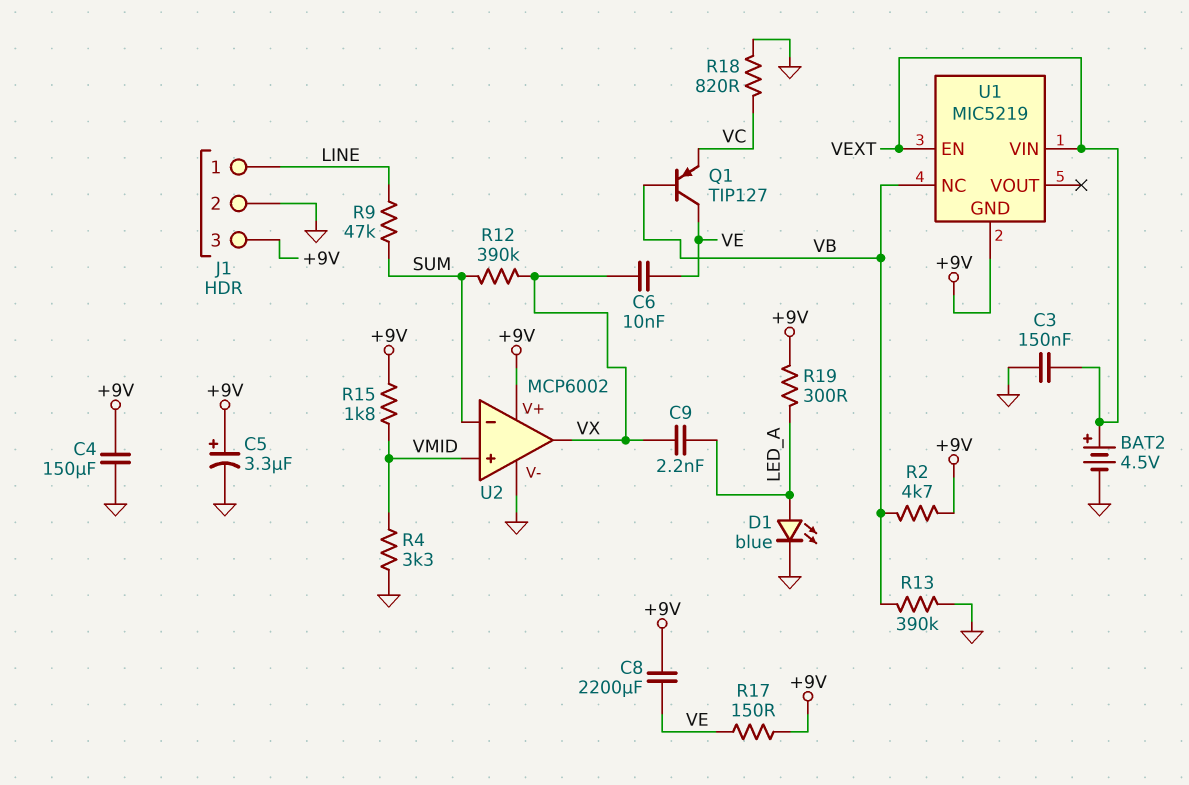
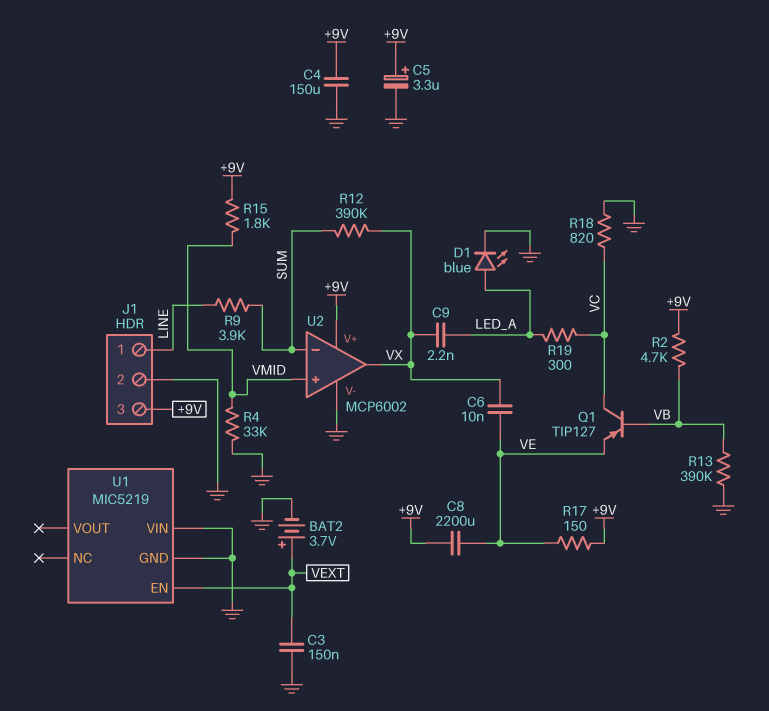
BAT2: 4.5V (plus VEXT, minus GND) -> 3.7V (plus VEXT, minus GND)
Q1: PNP TIP127 (B VB, C VE, E VC) -> PNP TIP127 (B VB, C VC, E VE)
R4: 3.3k (GND, VMID) -> 33k (GND, VMID)
R9: 47k (LINE, SUM) -> 3.9k (LINE, SUM)
R19: 300 (+9V, LED_A) -> 300 (LED_A, VC)
U1 pin GND: +9V -> GND
U1 pin NC: VB -> none
U1 pin VIN: VEXT -> GND

